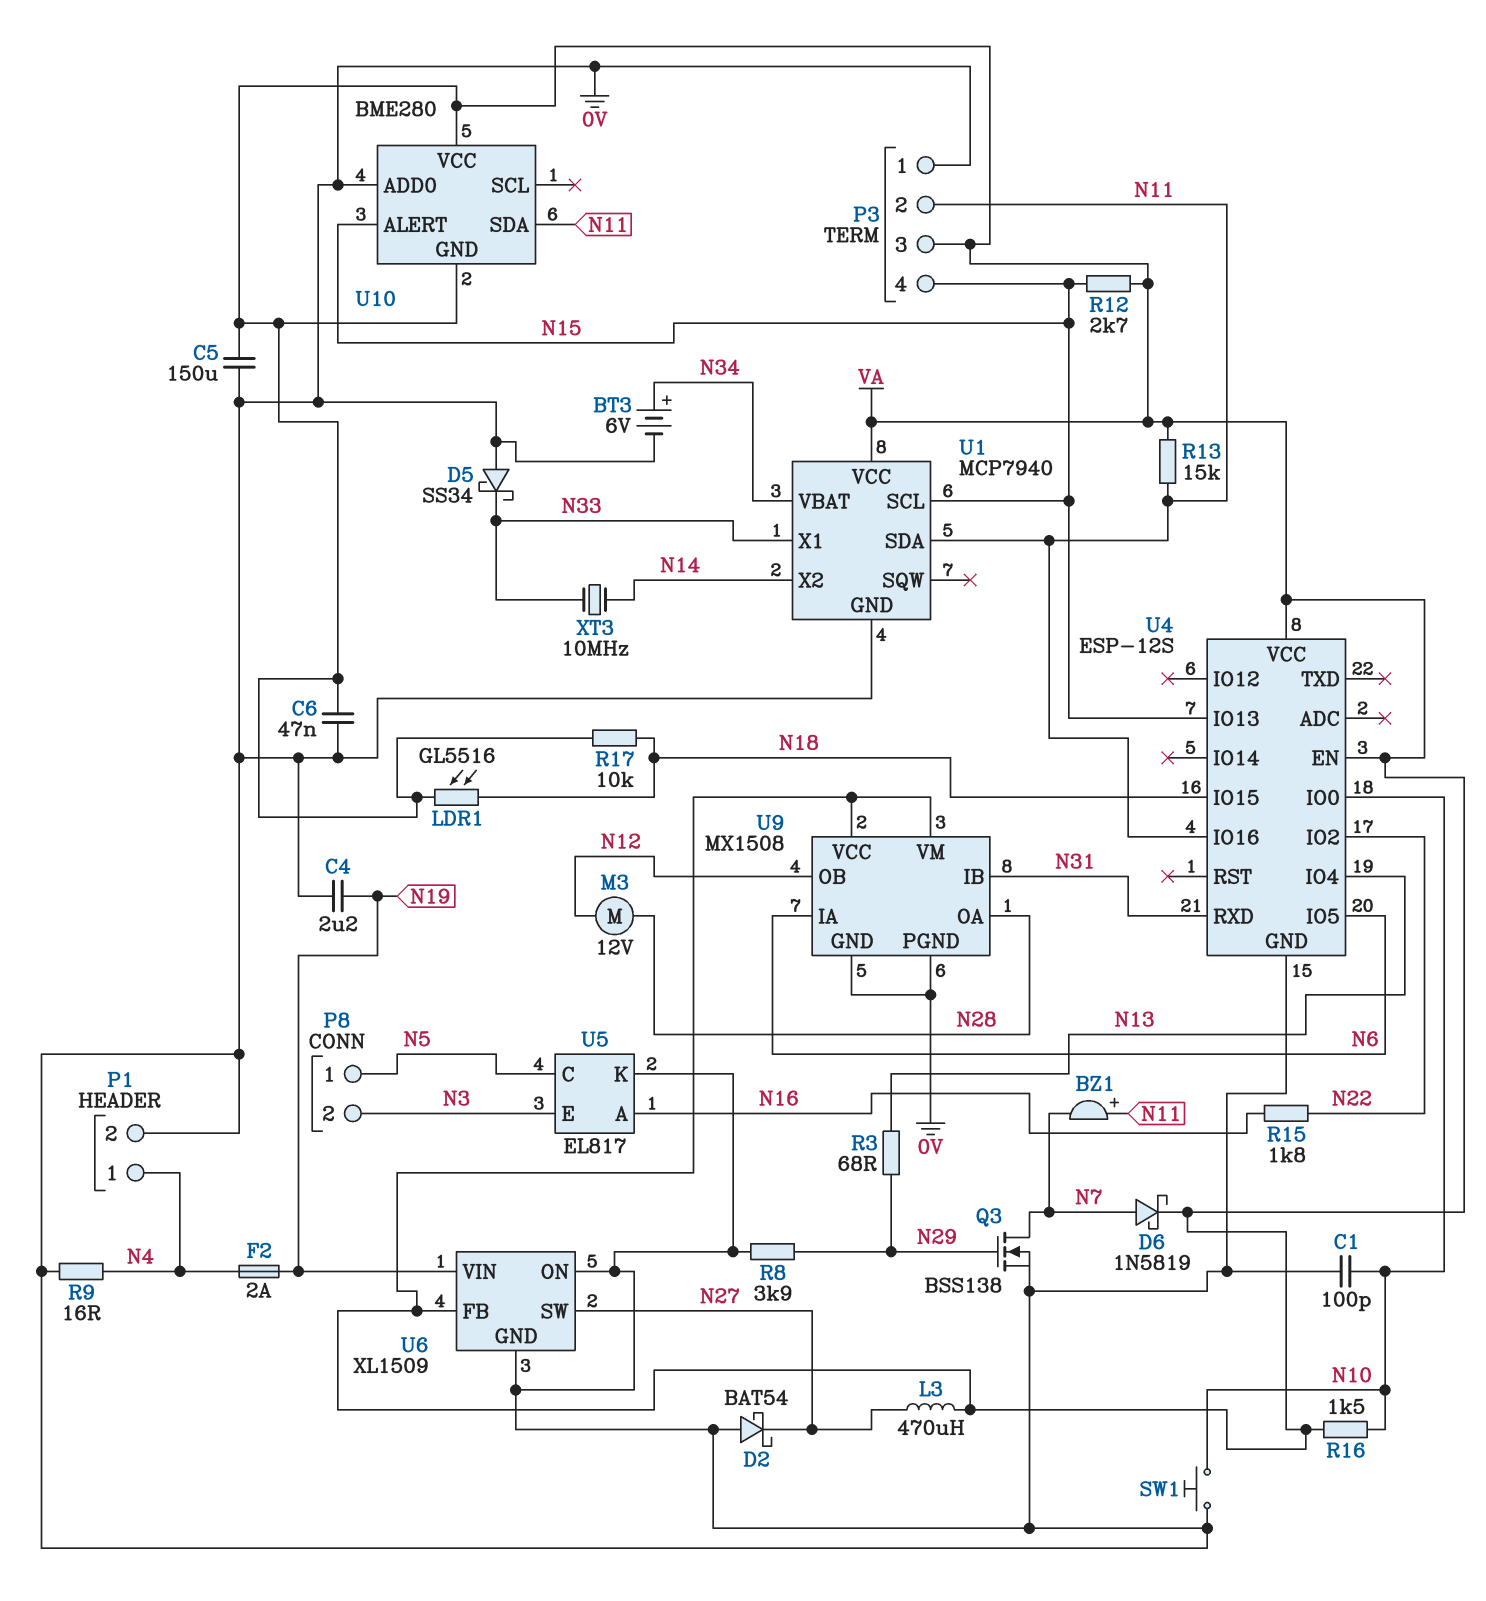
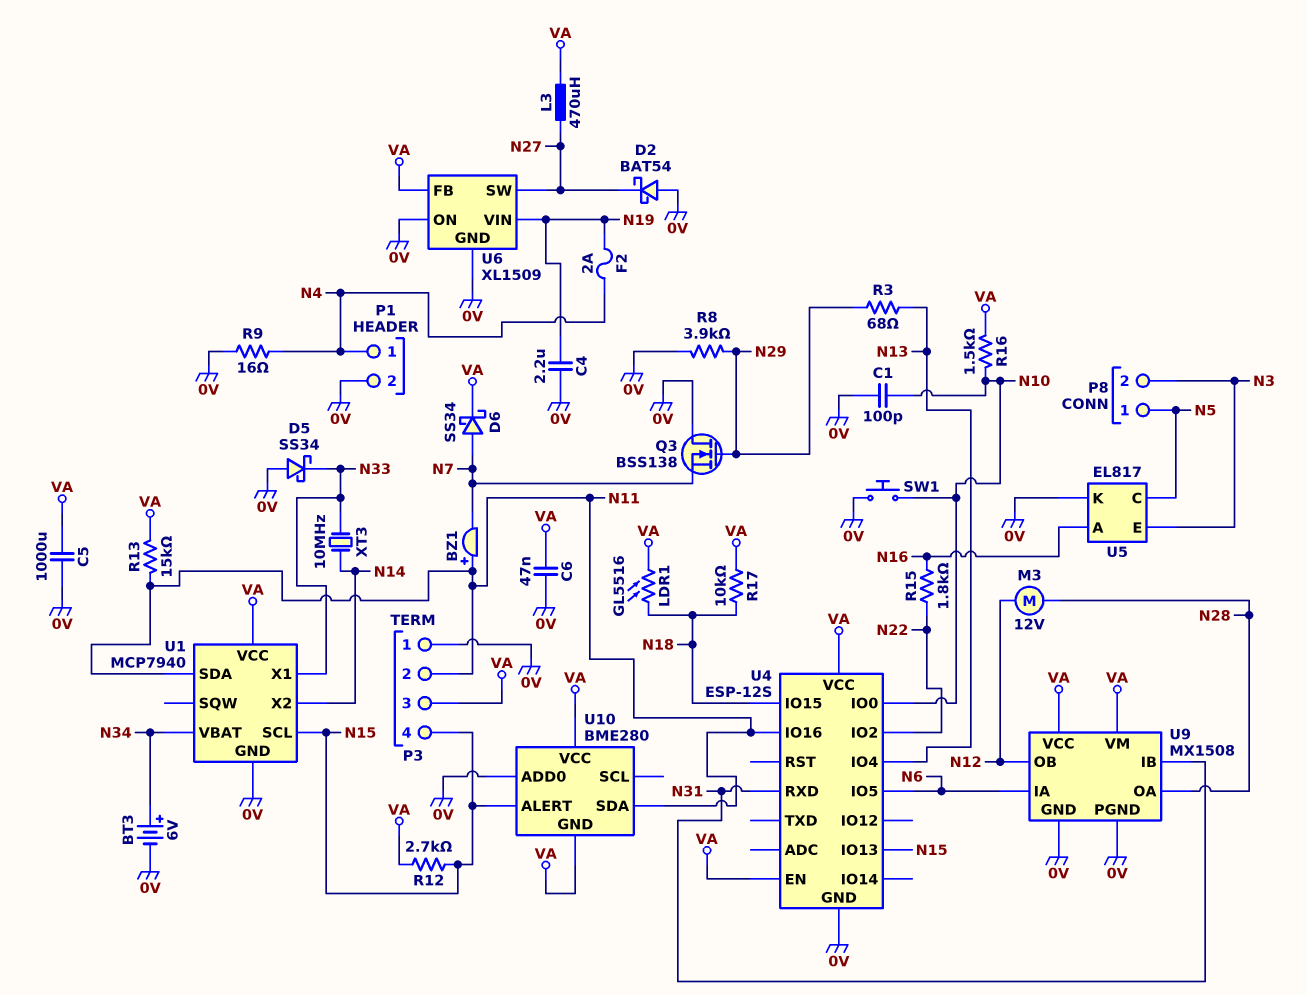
C5: 150uF (0V, VA) -> 1000uF (0V, VA)
D6: schottky 1N5819 (A N7, K VA) -> schottky SS34 (A N7, K VA)
Q3: NMOS BSS138 (G N29, D N7, S 0V) -> NMOS BSS138 (G N29, D 0V, S N7)

